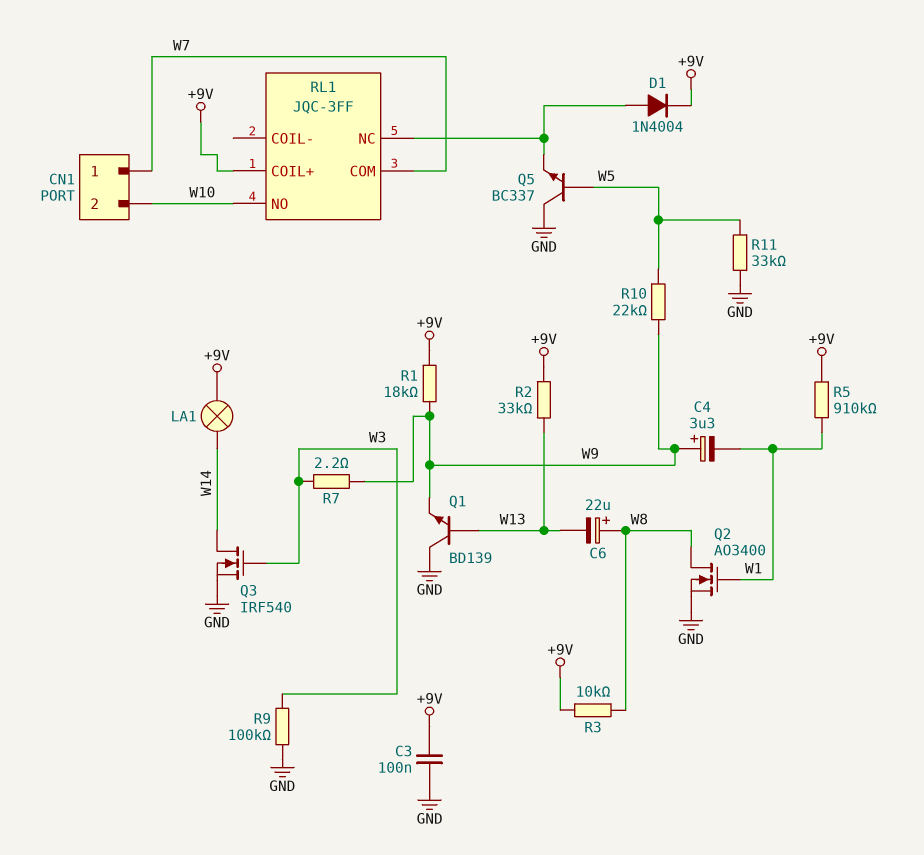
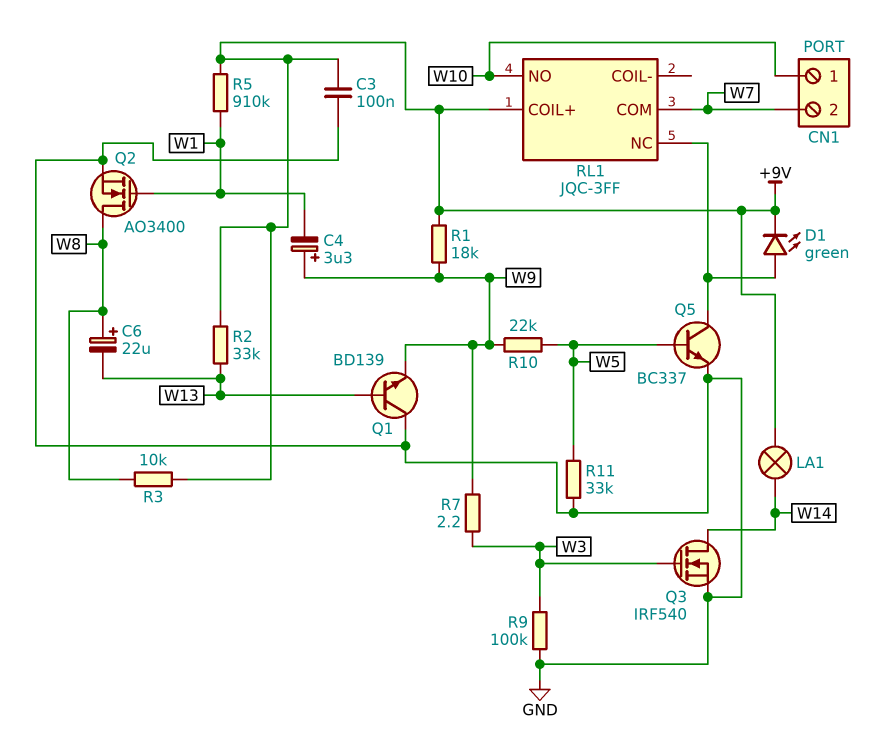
CN1 pin 1: W7 -> W10
CN1 pin 2: W10 -> W7
D1: diode 1N4004 (A RL1/NC, K +9V) -> LED green (A RL1/NC, K +9V)
Q5: NPN BC337 (B W5, C GND, E RL1/NC) -> NPN BC337 (B W5, C RL1/NC, E GND)

